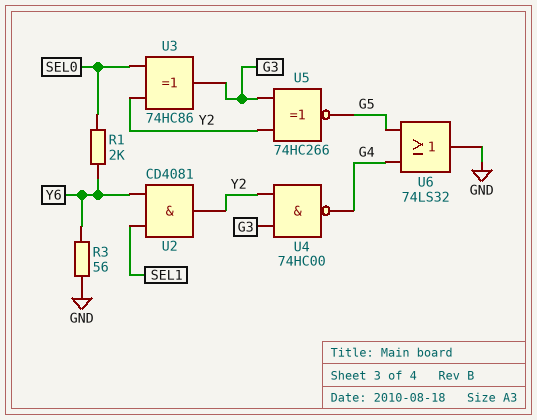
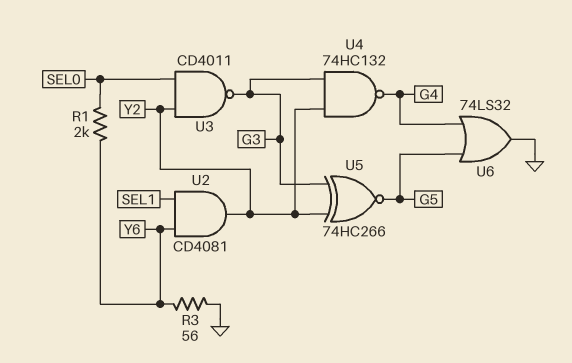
U3: XOR 74HC86 (in SEL0, in Y2, out G3) -> NAND CD4011 (in SEL0, in Y2, out G3)
U4: NAND 74HC00 (in G3, in Y2, out G4) -> NAND 74HC132 (in G3, in Y2, out G4)

